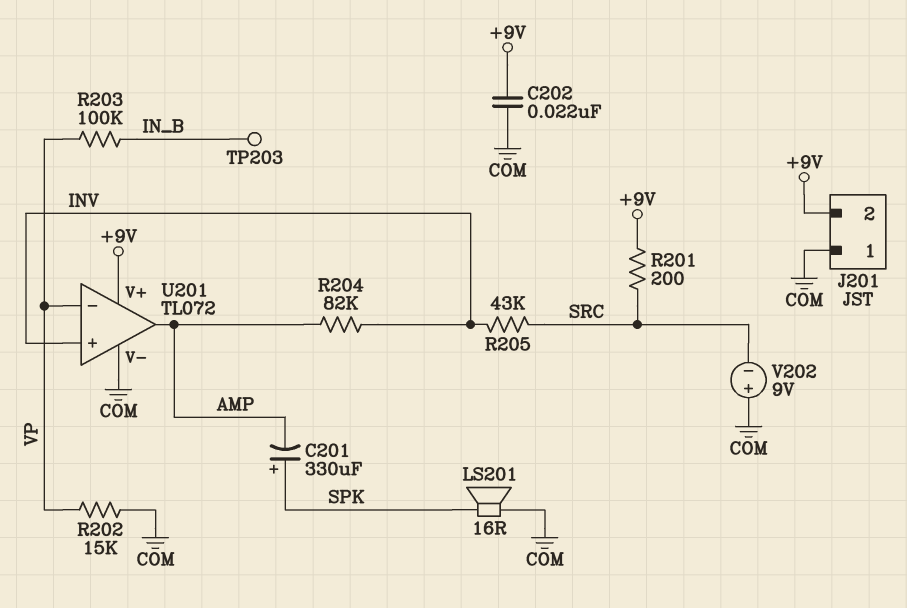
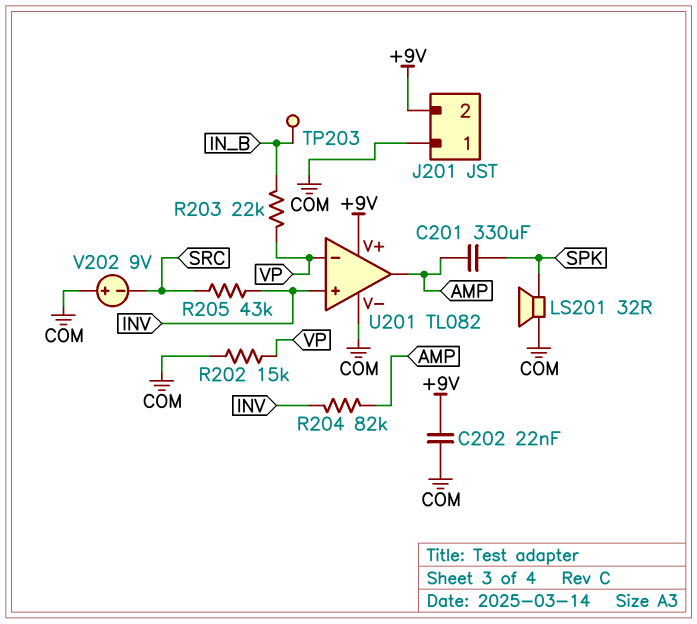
C201: 330uF (plus SPK, minus AMP) -> 330uF (AMP, SPK)
LS201: speaker 16R (COM, SPK) -> speaker 32R (COM, SPK)
R201: 200 (+9V, SRC) -> none
R203: 100k (IN_B, VP) -> 22k (IN_B, VP)
U201: TL072 -> TL082

